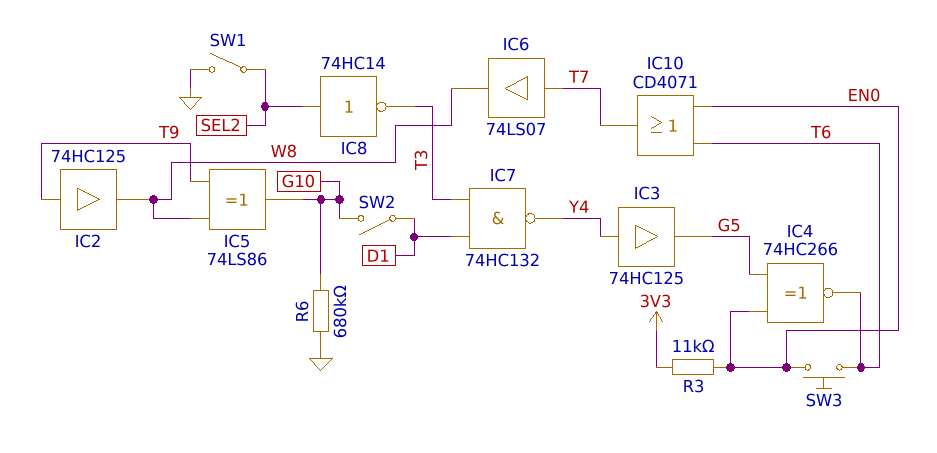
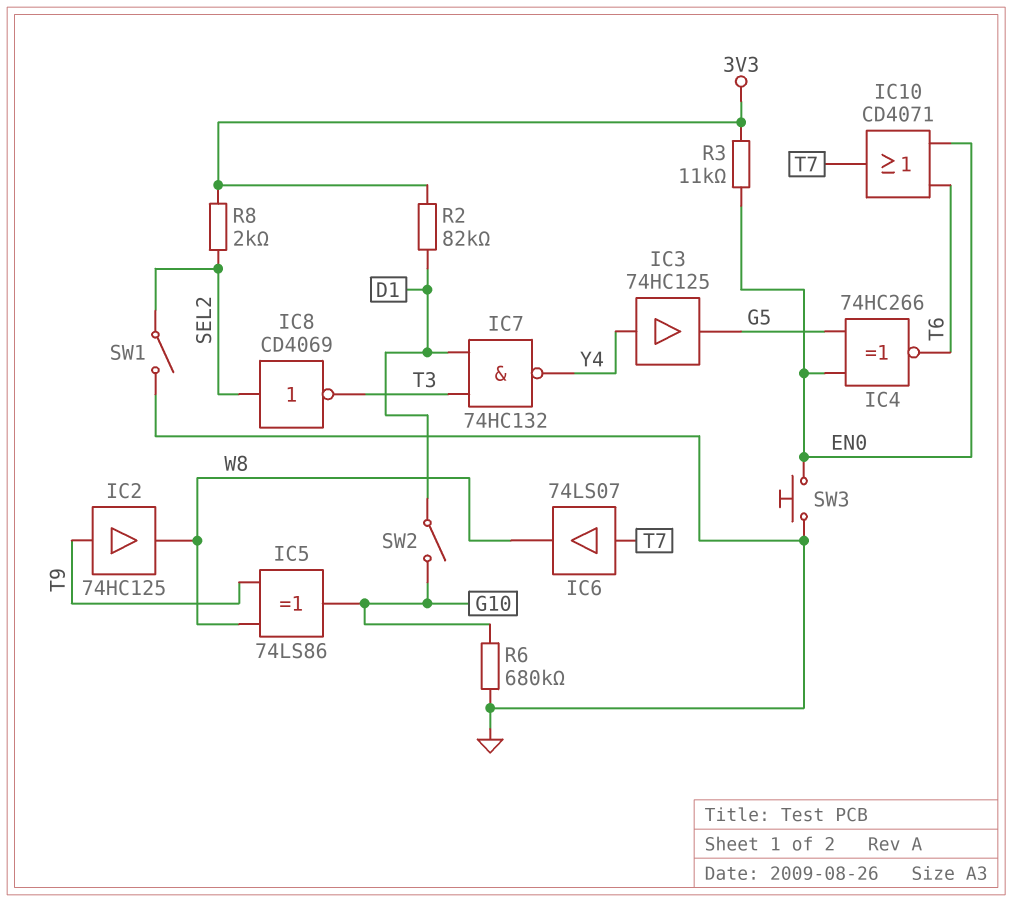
IC8: NOT 74HC14 (in SEL2, out T3) -> NOT CD4069 (in SEL2, out T3)
R2: none -> 82k (3V3, D1)
R8: none -> 2k (3V3, SEL2)
SW3: button (EN0, T6) -> button (EN0, GND)

